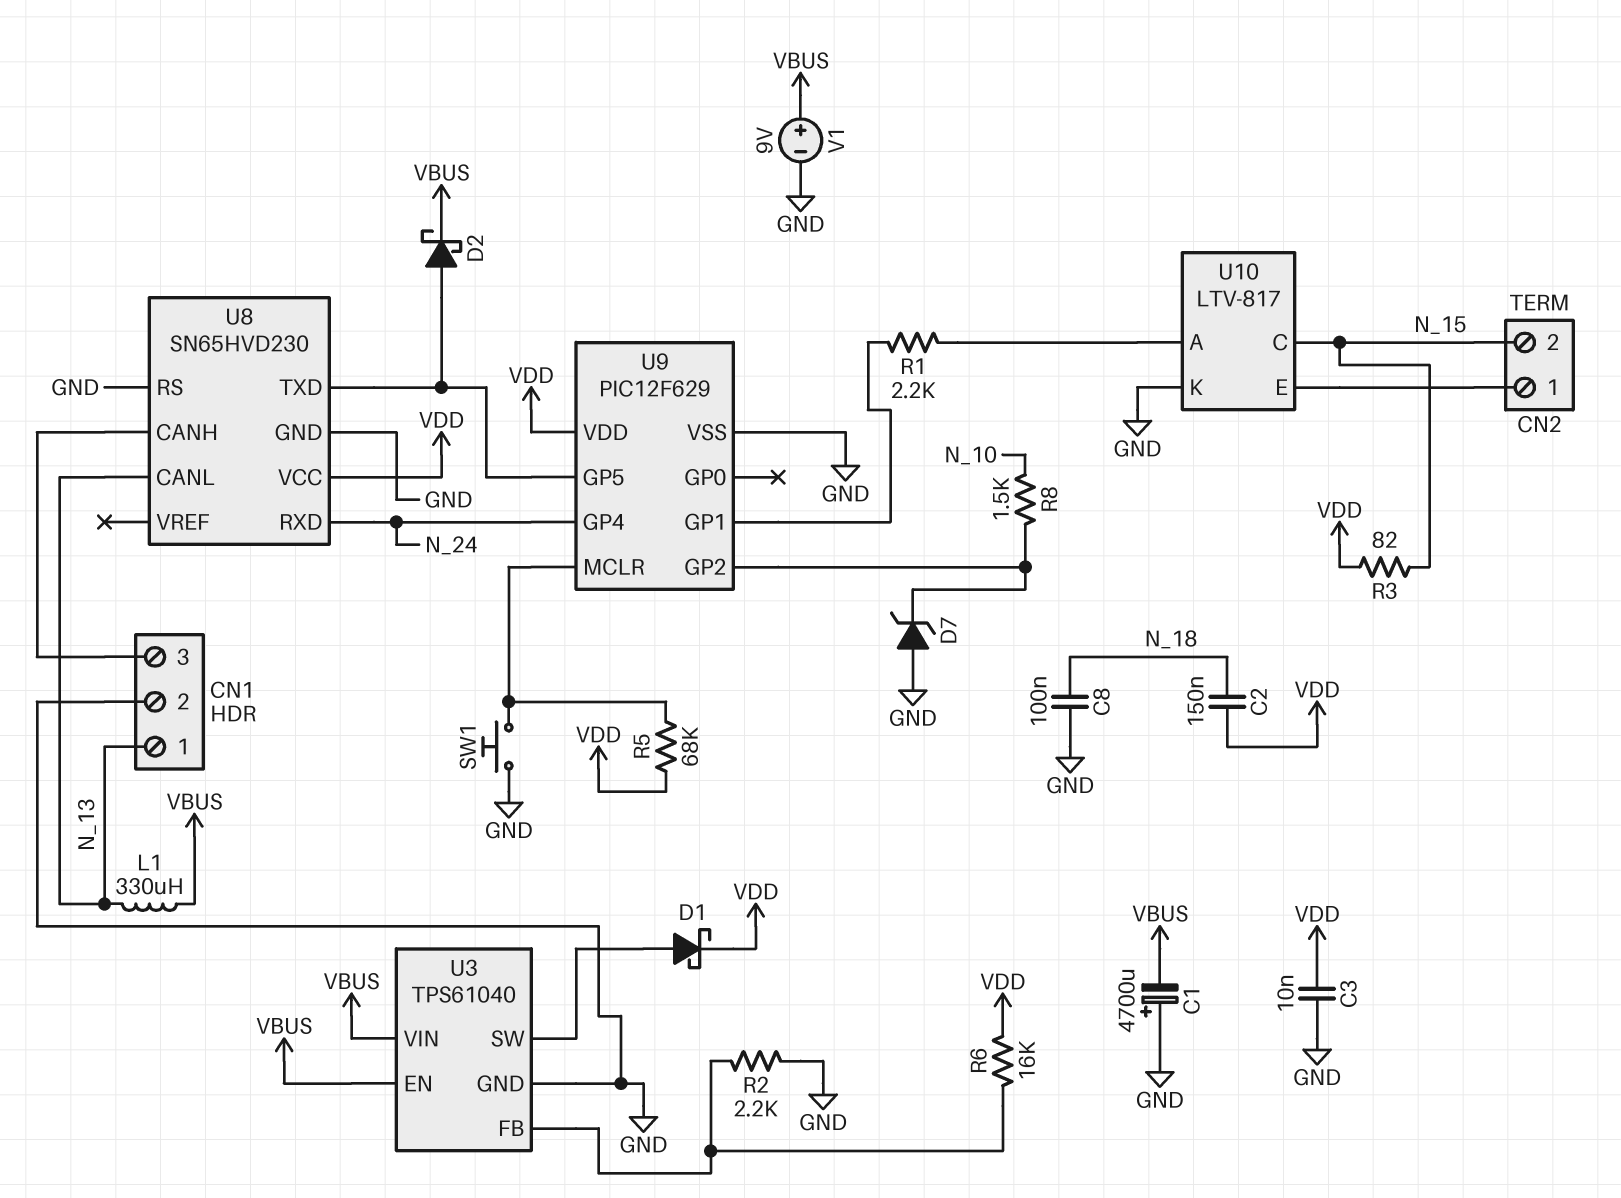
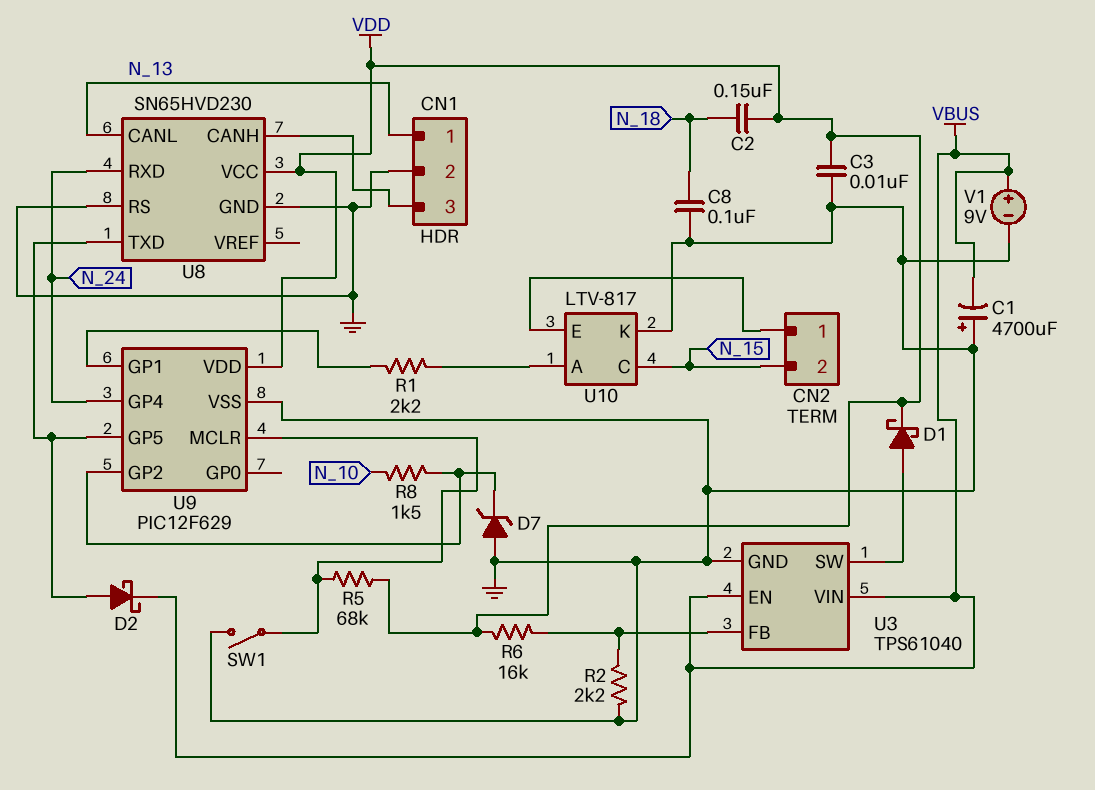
L1: 330uH (N_13, VBUS) -> none
R3: 82 (N_15, VDD) -> none
SW1: button (GND, U9/MCLR) -> switch (GND, U9/MCLR)

